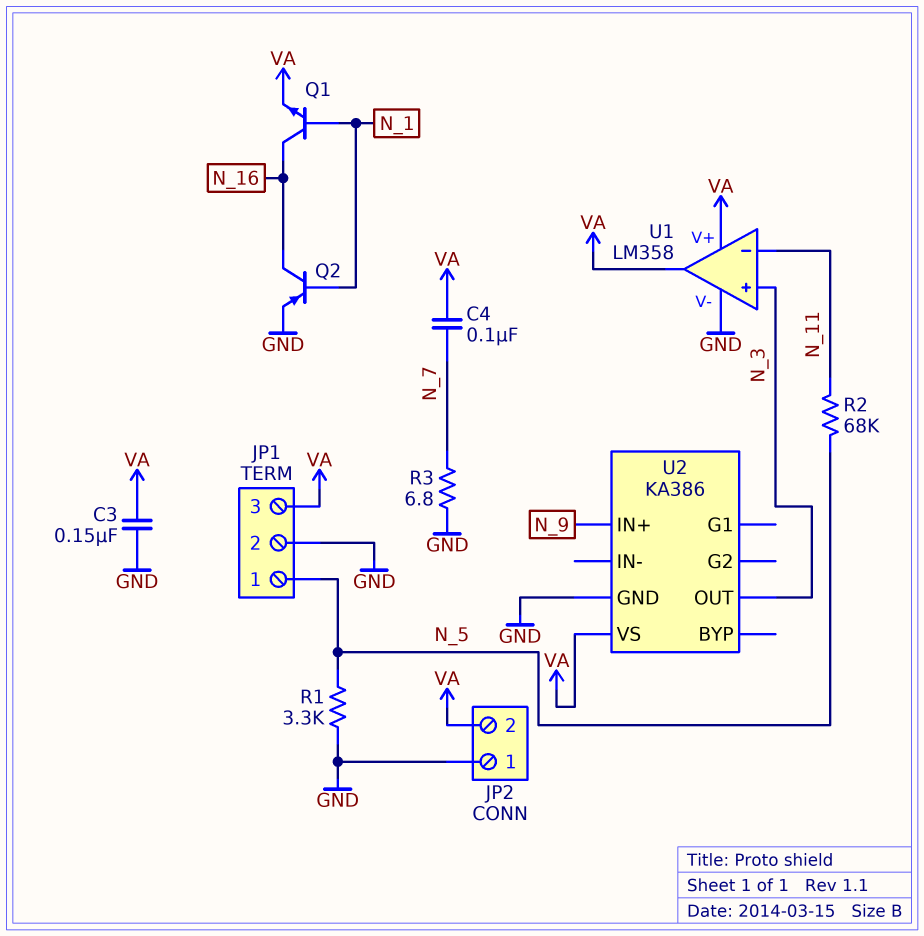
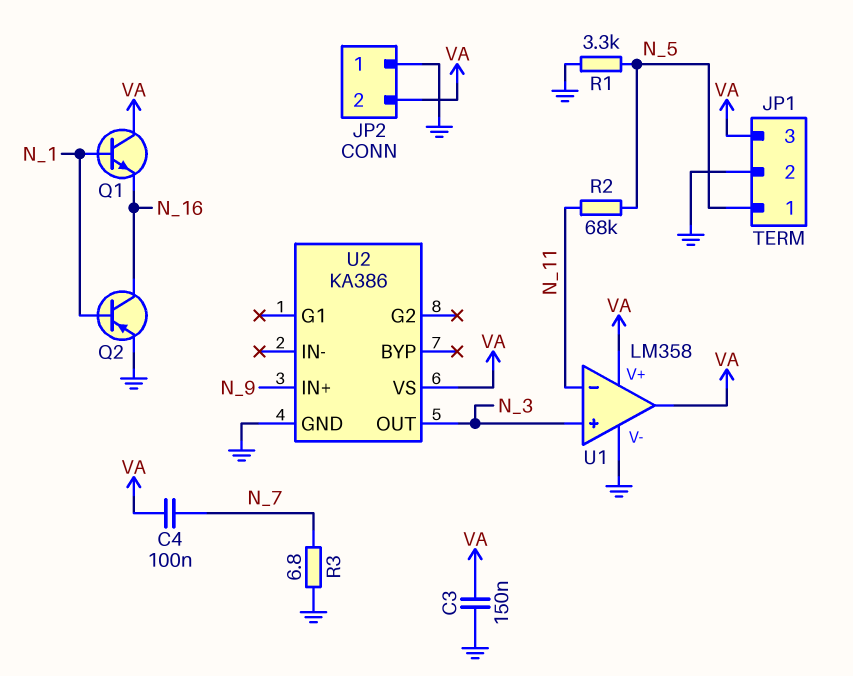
Q1: NPN (B N_1, C N_16, E VA) -> NPN (B N_1, C VA, E N_16)

